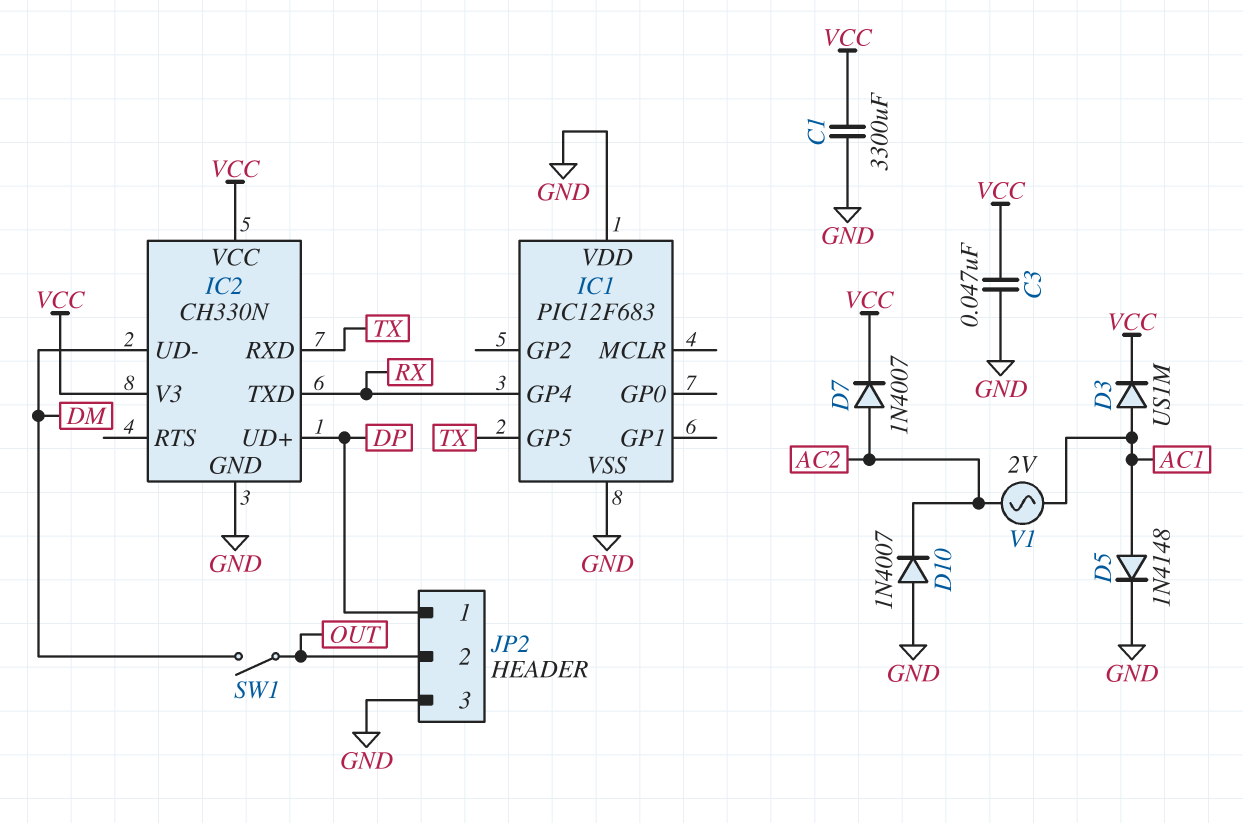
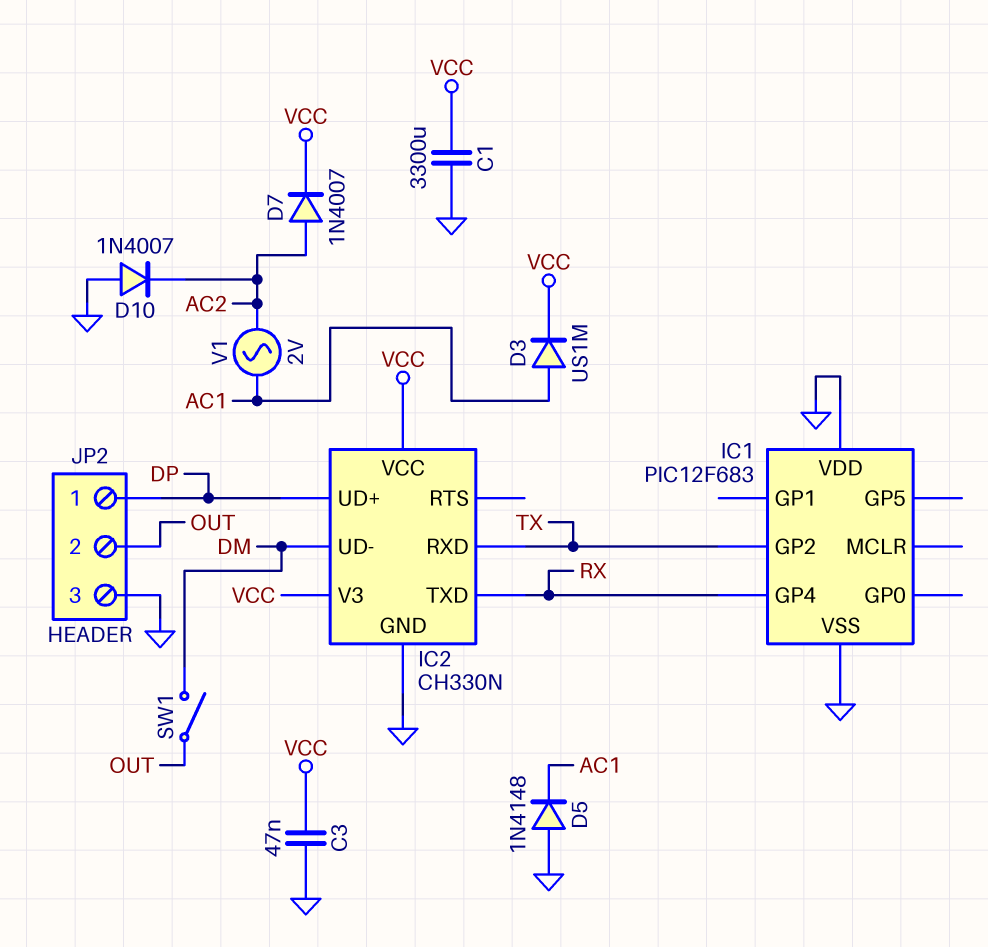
D5: diode 1N4148 (A AC1, K GND) -> diode 1N4148 (A GND, K AC1)
IC1 pin GP2: none -> TX
IC1 pin GP5: TX -> none

